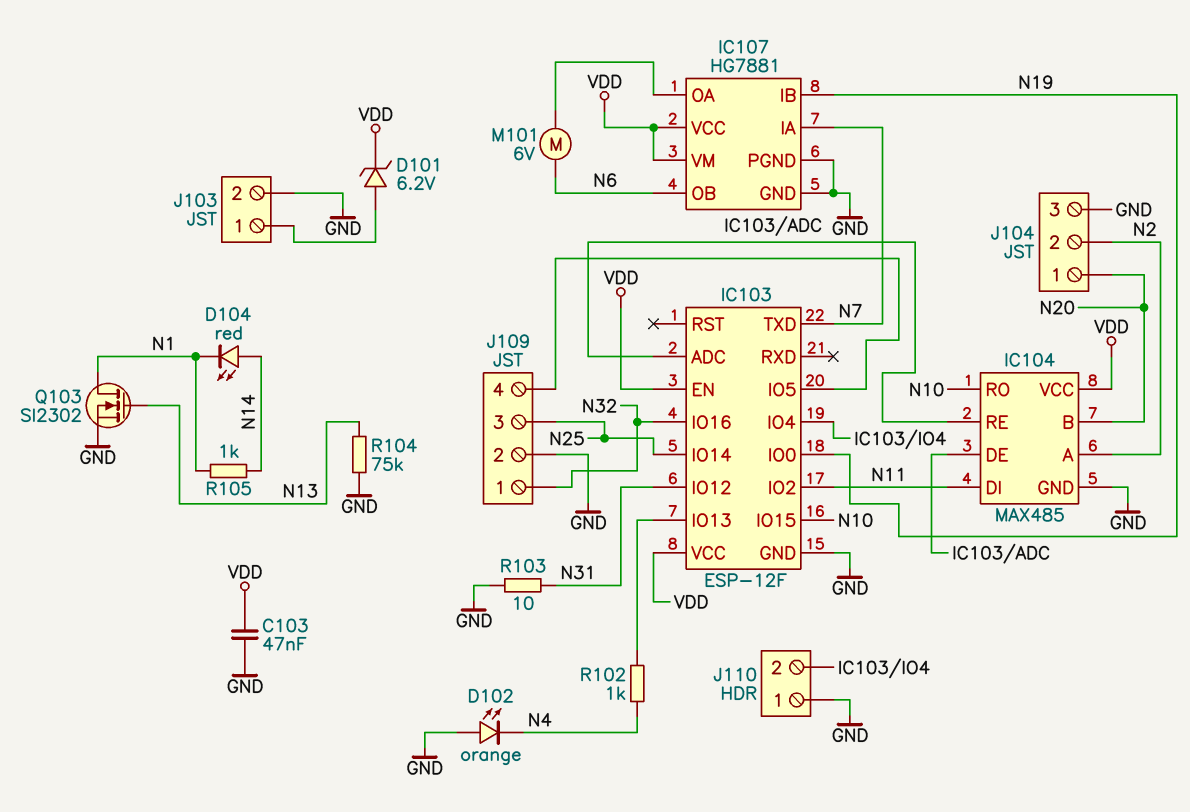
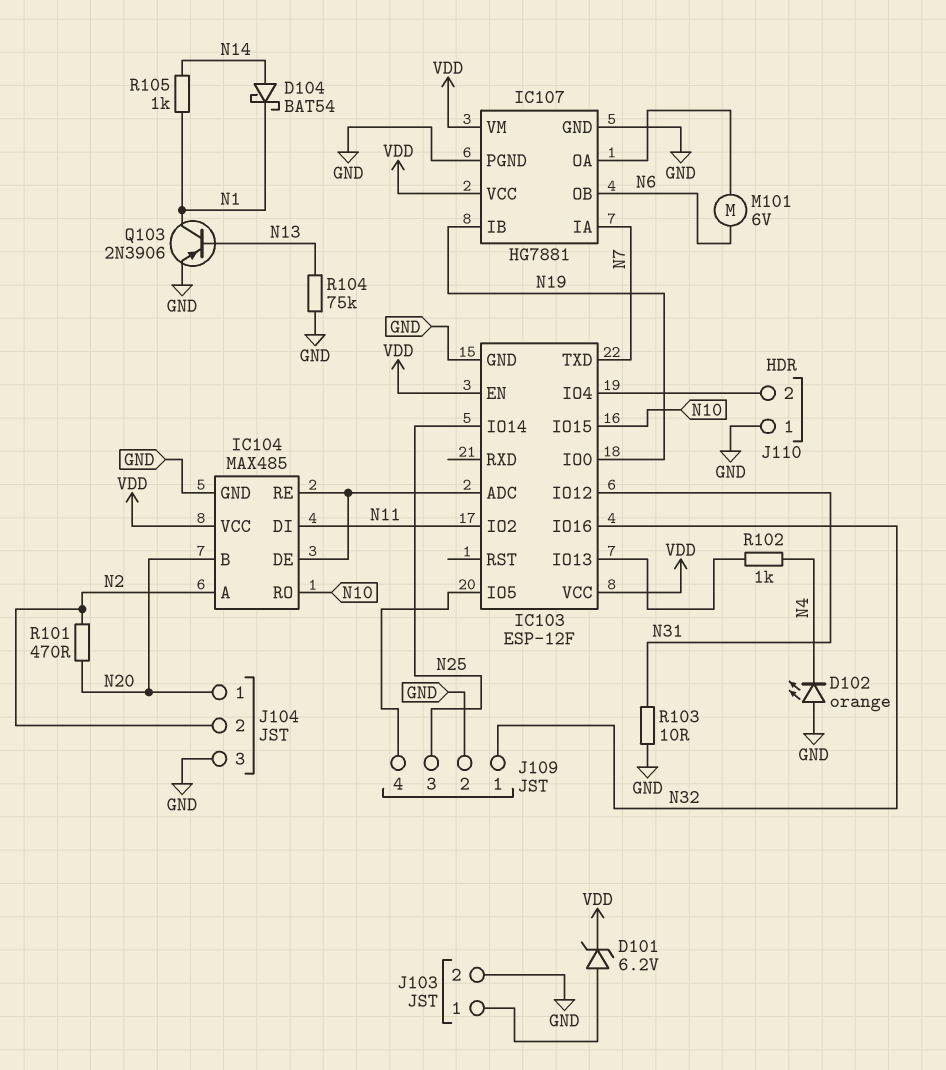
C103: 47nF (GND, VDD) -> none
D104: LED red (A N14, K N1) -> schottky BAT54 (A N14, K N1)
Q103: NMOS SI2302 (G N13, D N1, S GND) -> PNP 2N3906 (B N13, C N1, E GND)
R101: none -> 470 (N2, N20)

